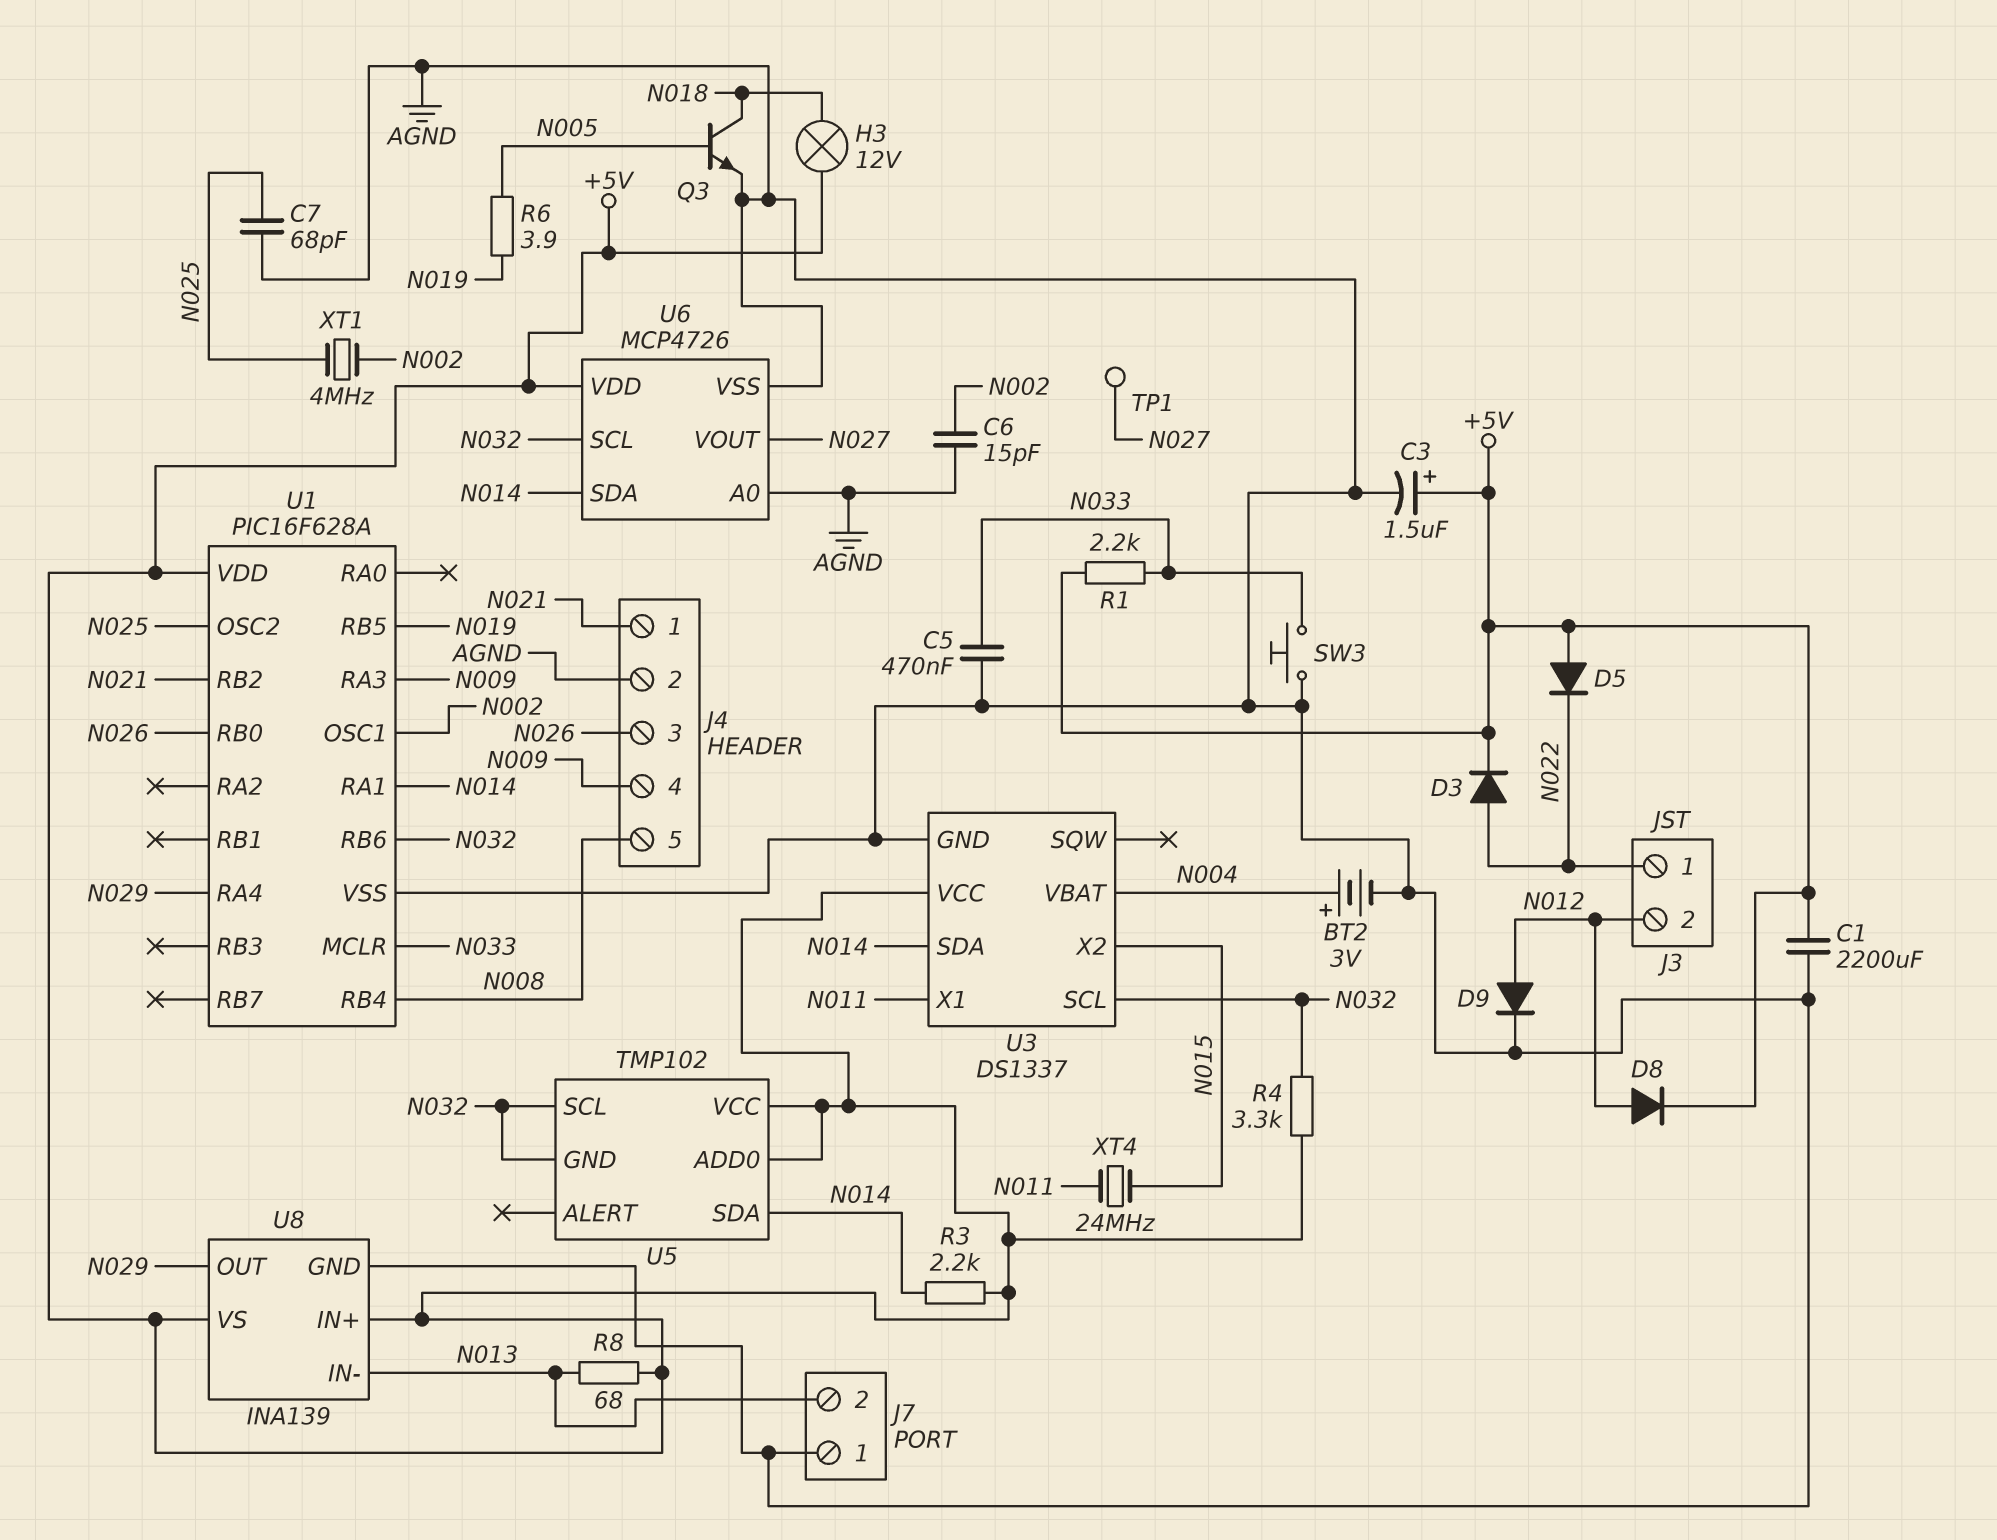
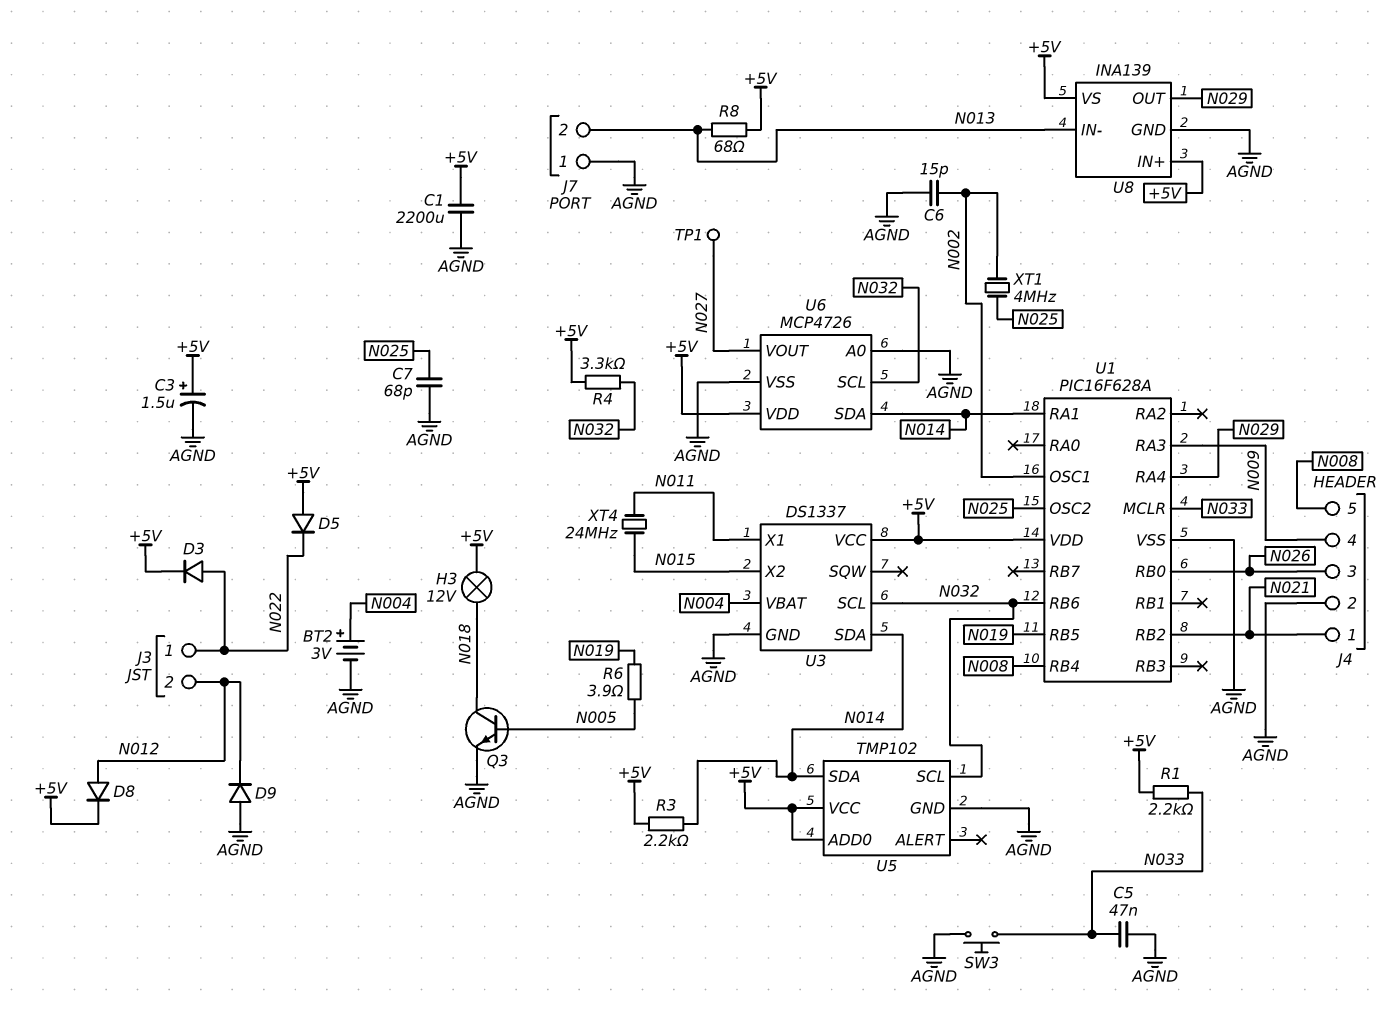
C5: 470nF (AGND, N033) -> 47nF (AGND, N033)
D9: diode (A N012, K AGND) -> diode (A AGND, K N012)
U5 pin GND: N032 -> AGND

